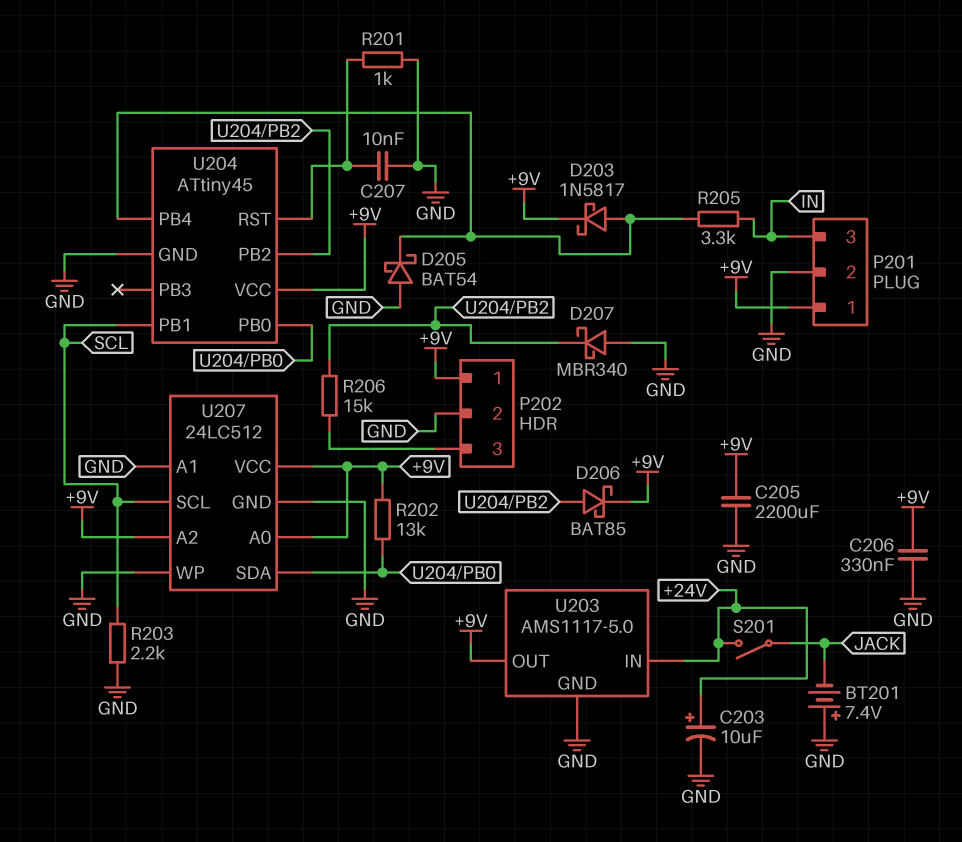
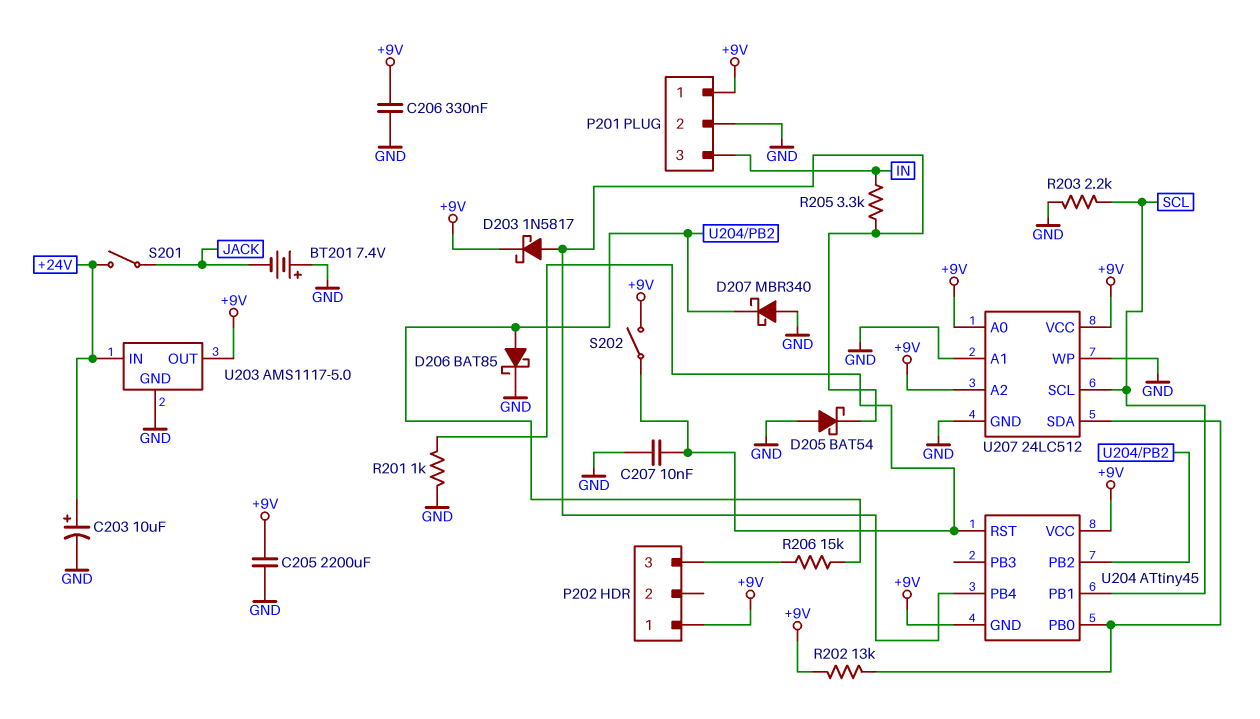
D206: schottky BAT85 (A U204/PB2, K +9V) -> schottky BAT85 (A U204/PB2, K GND)
P202 pin 2: GND -> none
S202: none -> switch (+9V, U204/RST)
U204 pin GND: GND -> +9V

